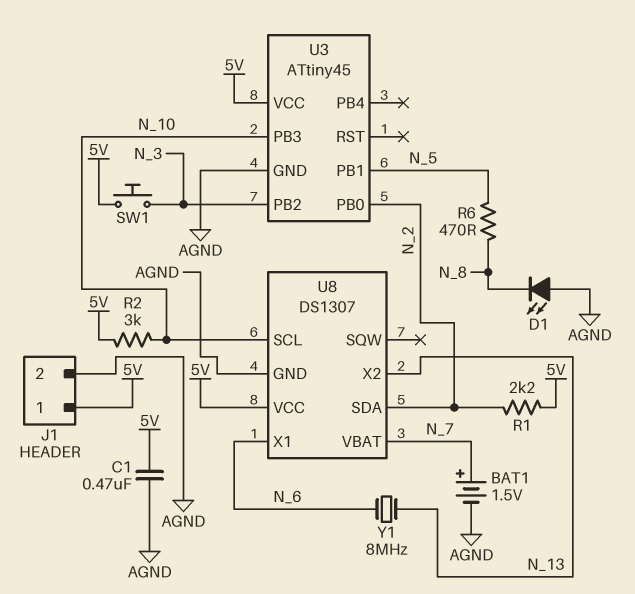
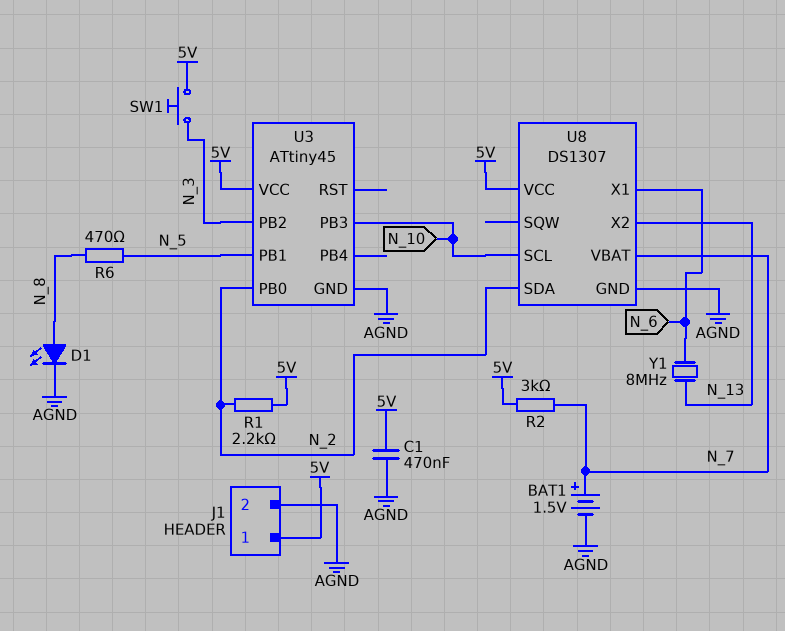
D1: LED (A AGND, K N_8) -> LED (A N_8, K AGND)
R2: 3k (5V, N_10) -> 3k (5V, N_7)

